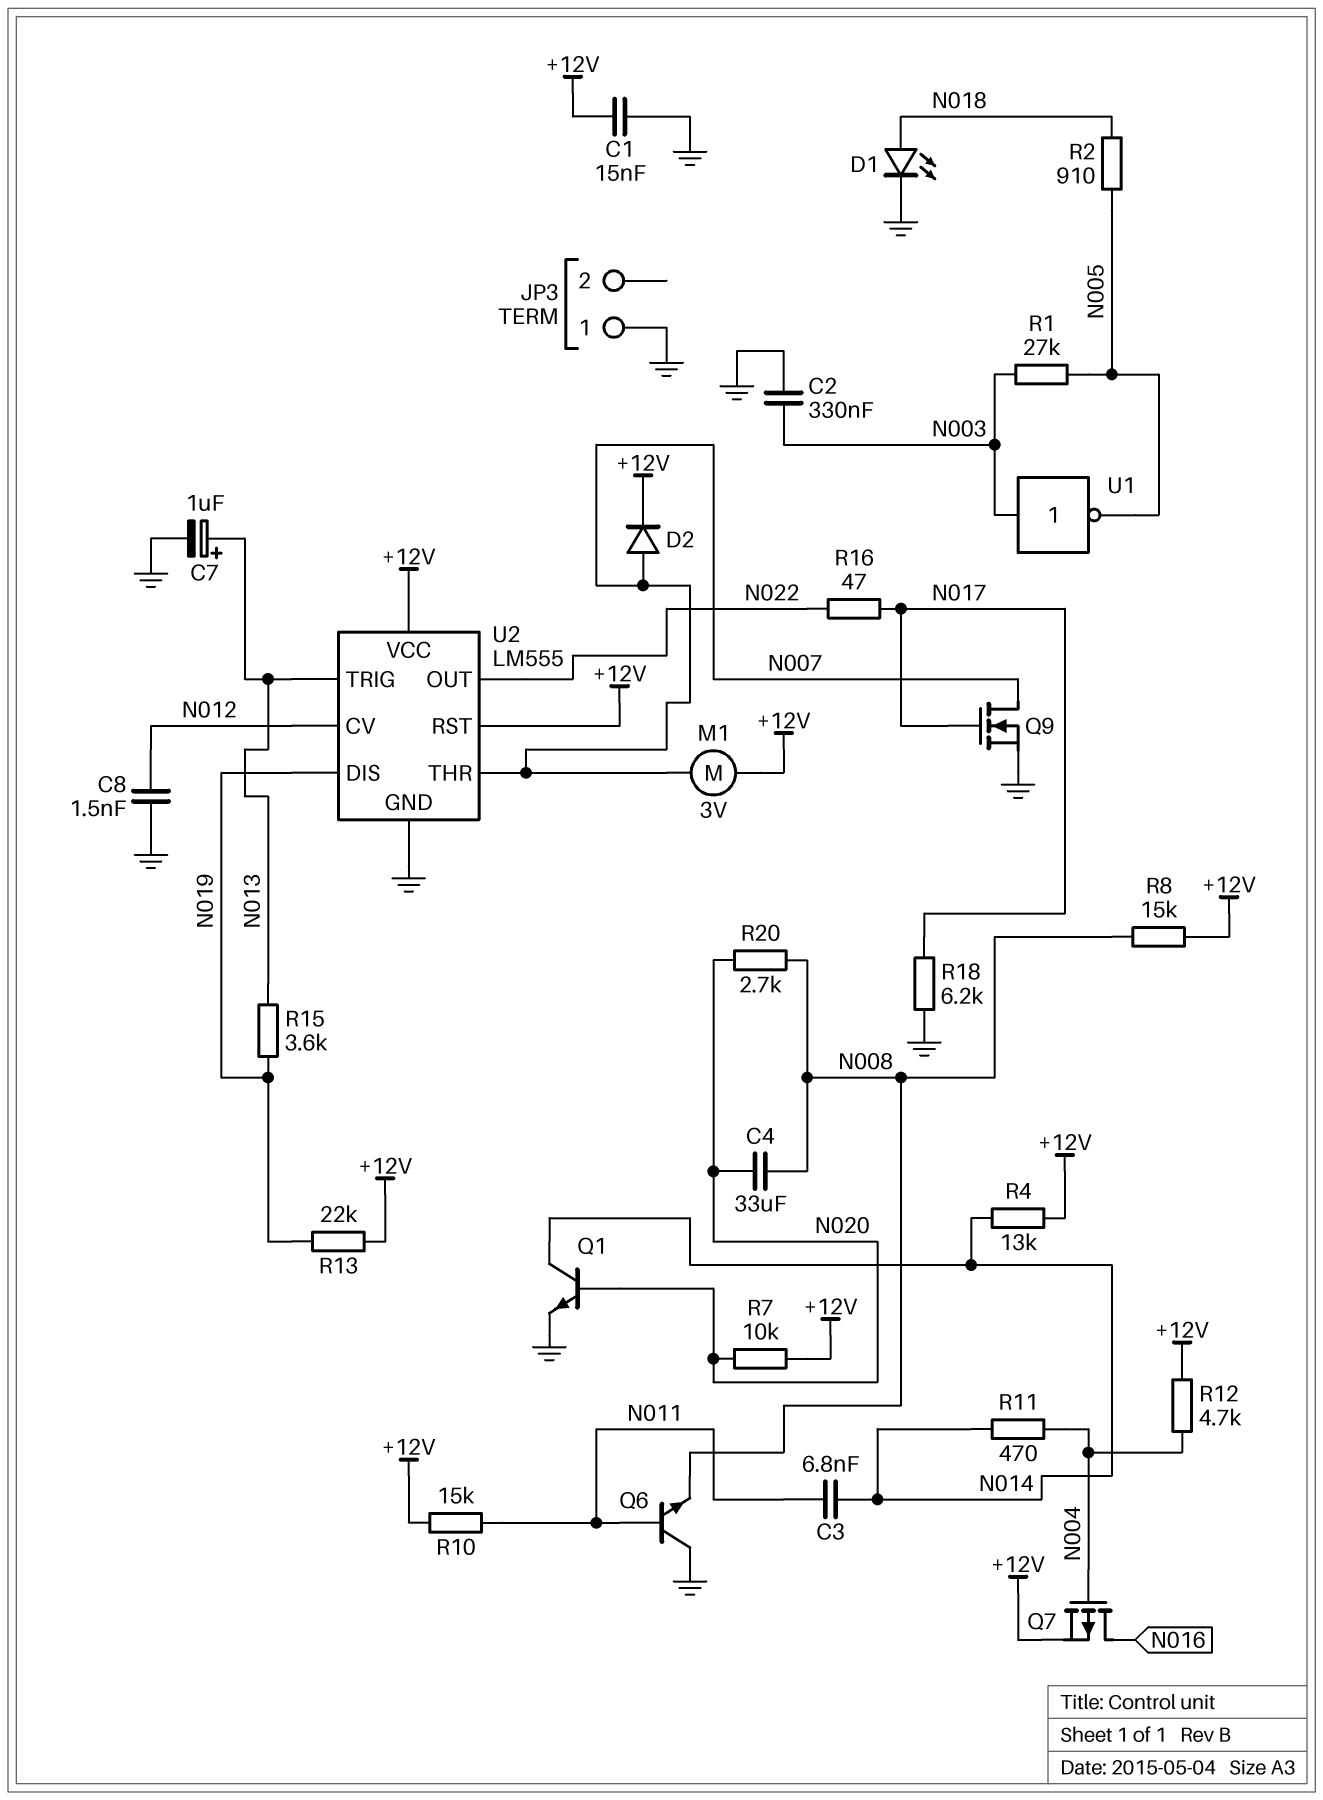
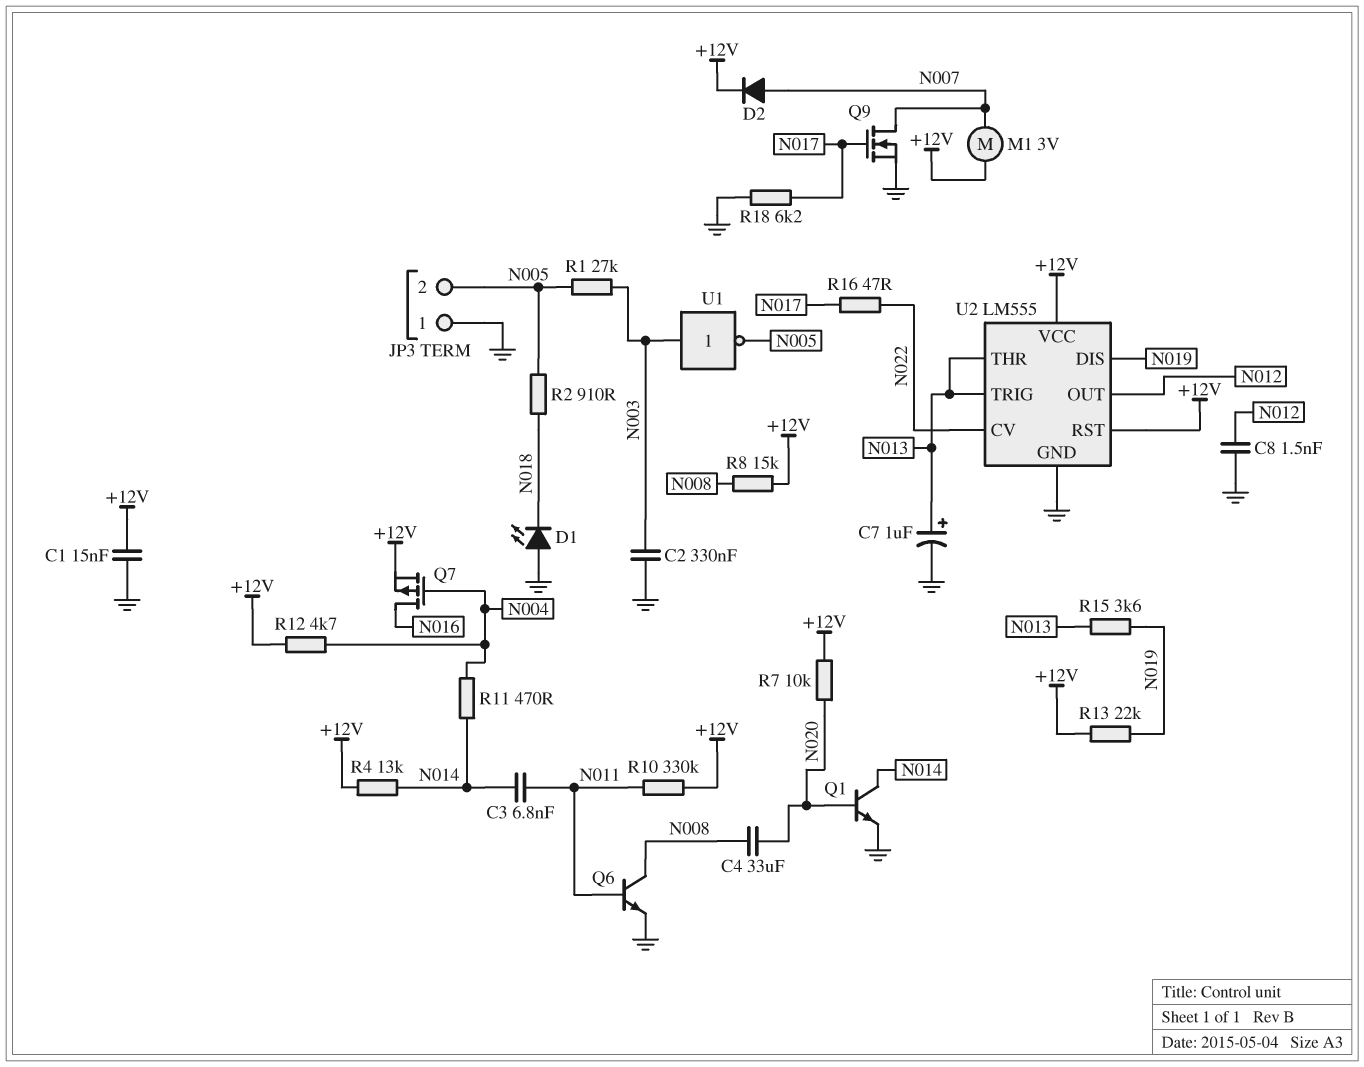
D1: LED (A N018, K GND) -> LED (A GND, K N018)
JP3 pin 2: none -> N005
Q6: NPN (B N011, C GND, E N008) -> NPN (B N011, C N008, E GND)
R10: 15k (+12V, N011) -> 330k (+12V, N011)
R20: 2.7k (N008, N020) -> none
U2 pin CV: N012 -> N022
U2 pin OUT: N022 -> N012
U2 pin THR: N007 -> N013

